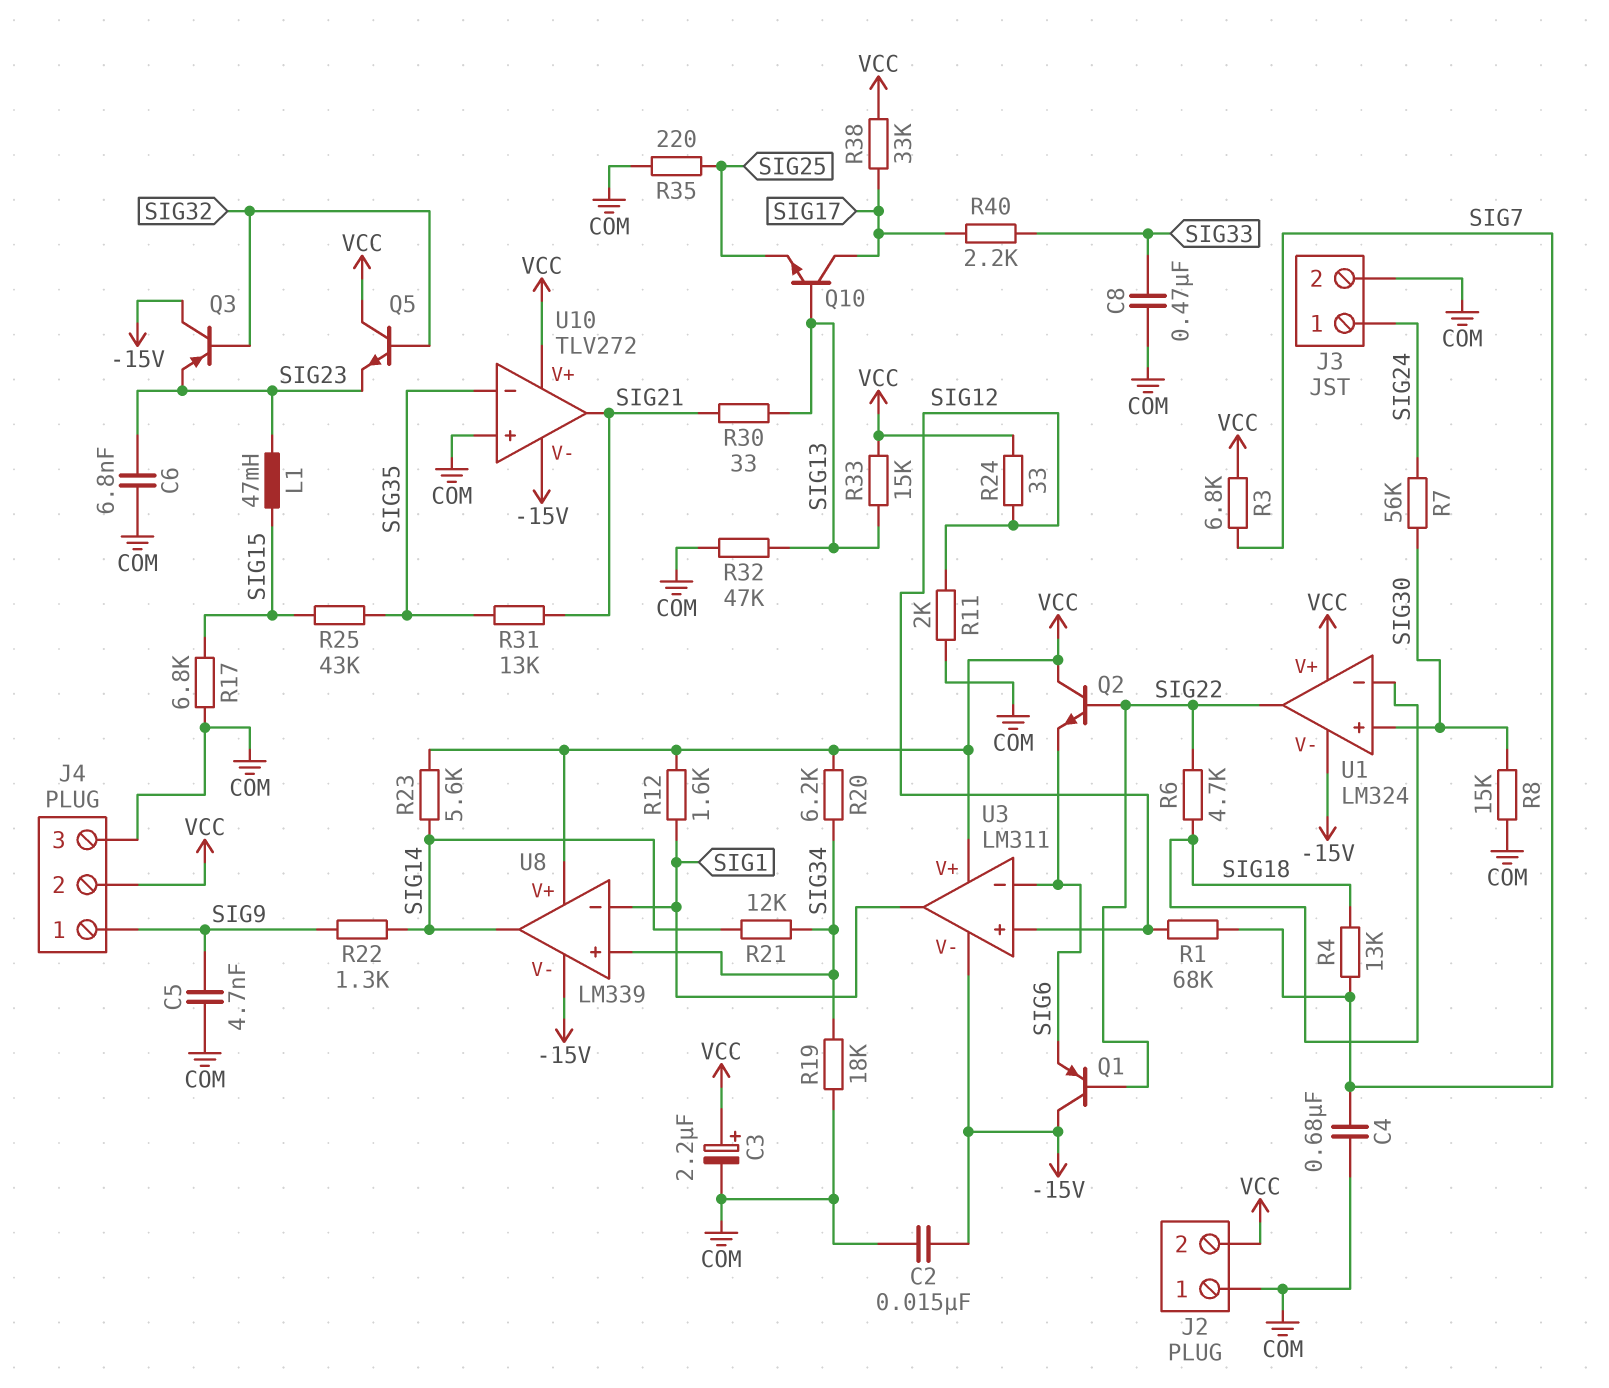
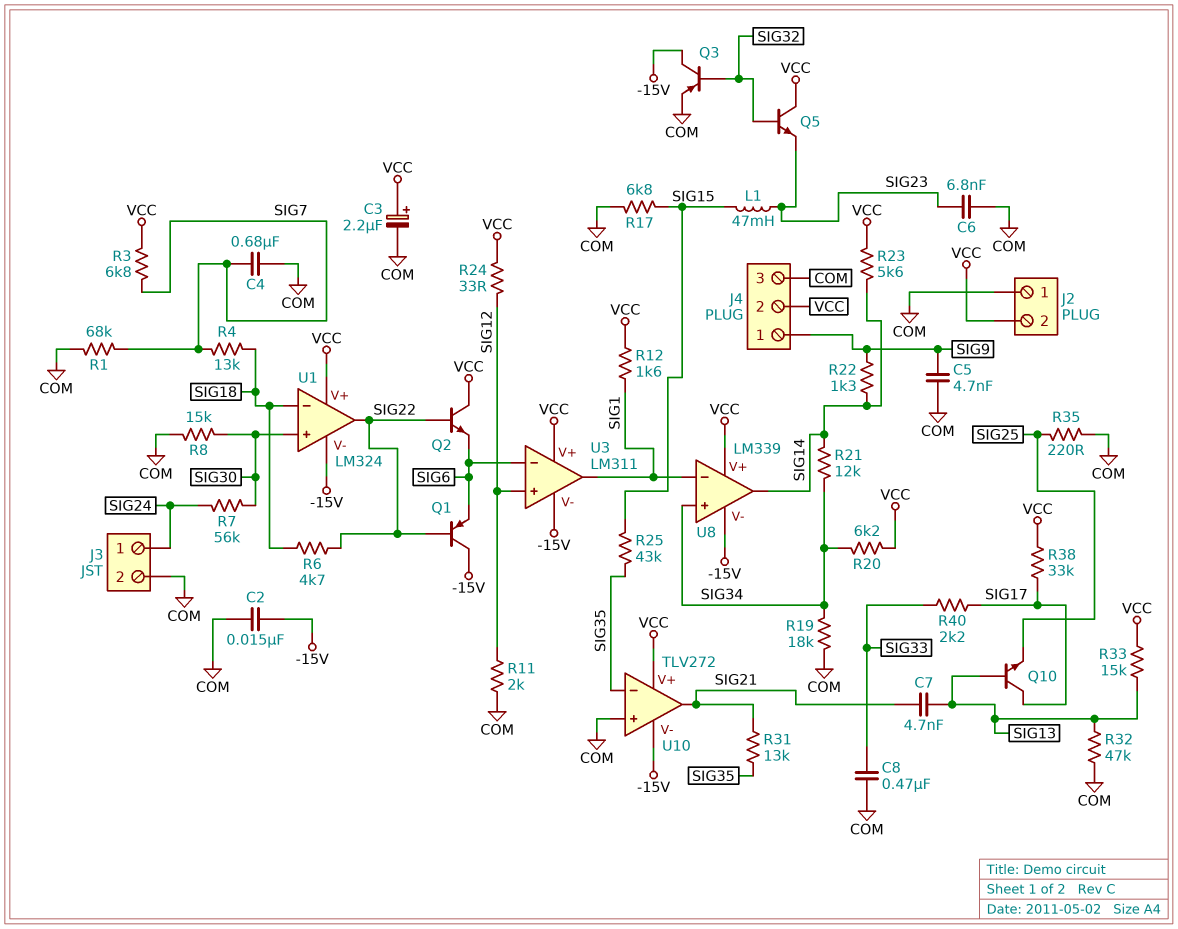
C7: none -> 4.7nF (SIG13, SIG21)
Q3: PNP (B SIG32, C -15V, E SIG23) -> PNP (B SIG32, C -15V, E COM)
R1: 68k (SIG7, SIG12) -> 68k (COM, SIG7)
R30: 33 (SIG13, SIG21) -> none

